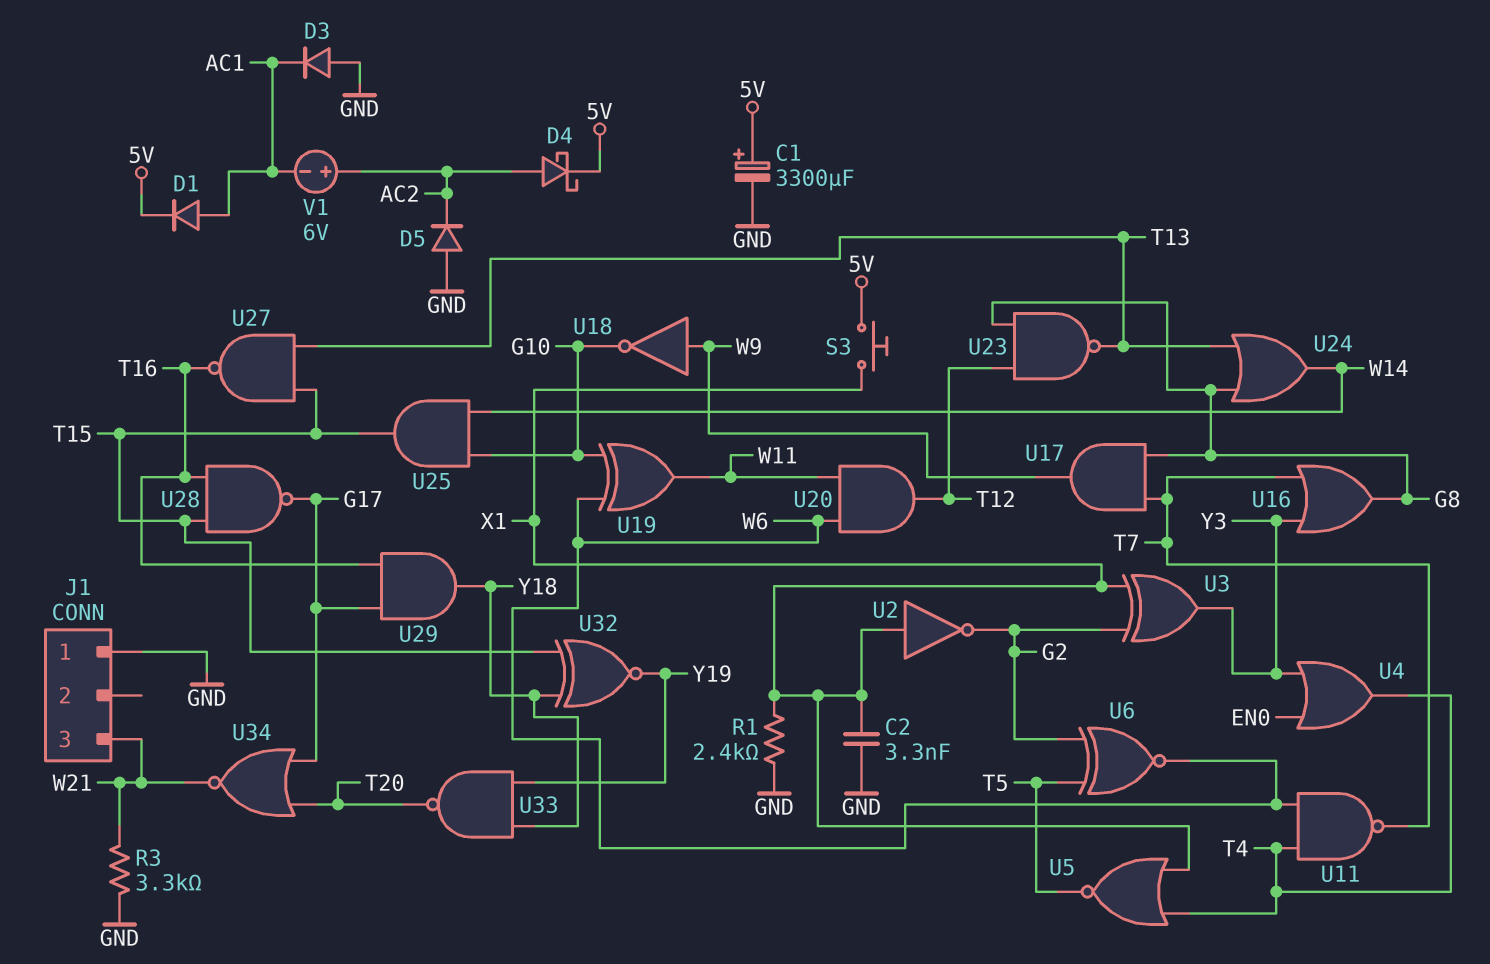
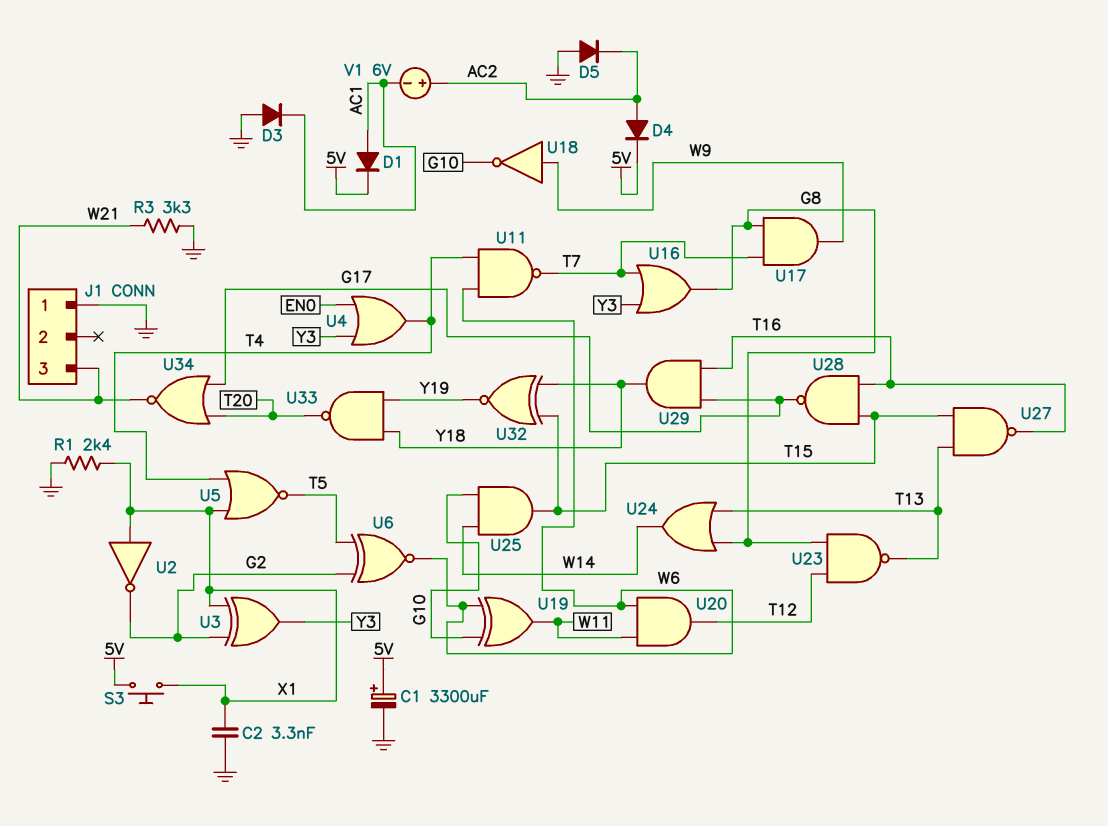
D4: schottky (A AC2, K 5V) -> diode (A AC2, K 5V)

